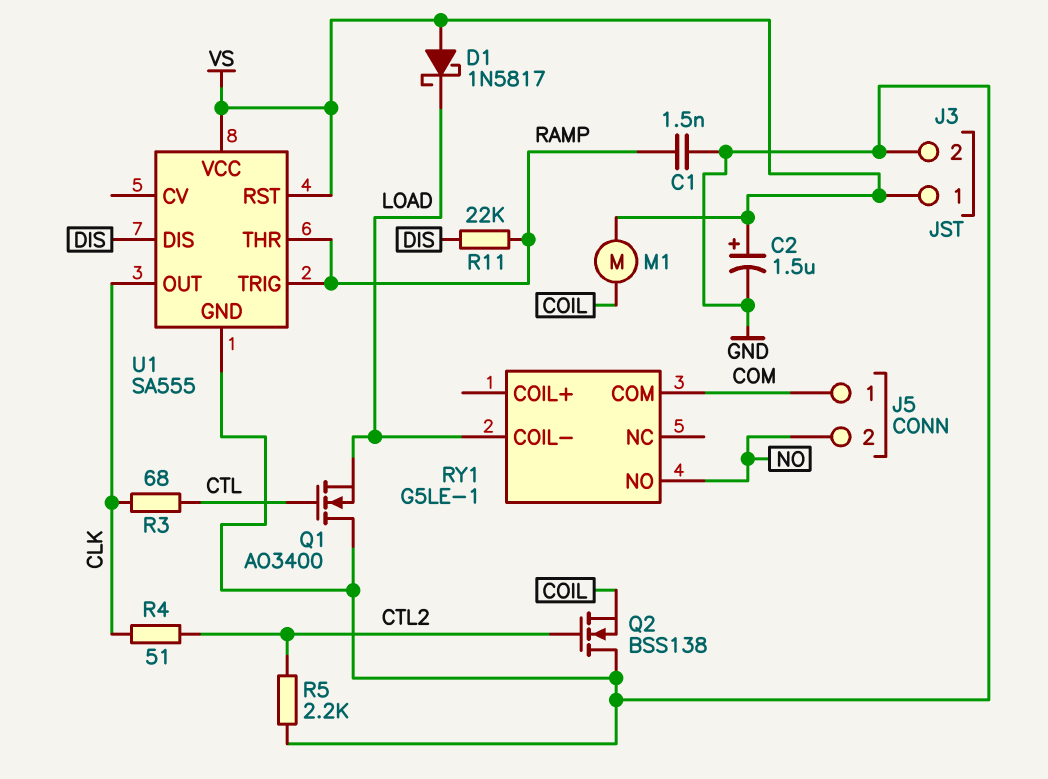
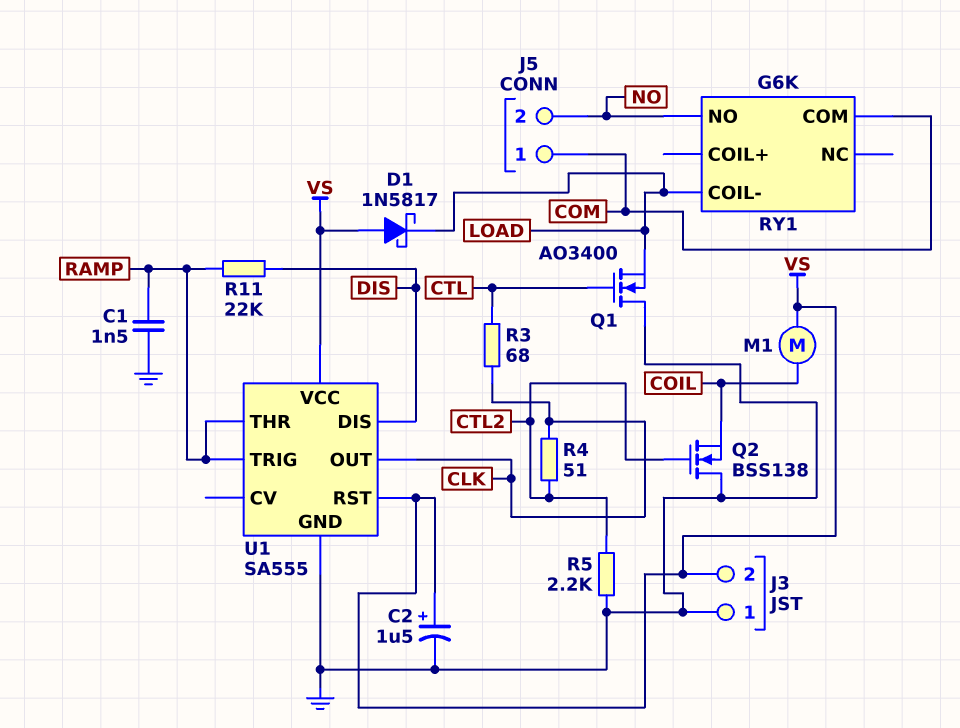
J3 pin 1: VS -> GND
J3 pin 2: GND -> VS
RY1: G5LE-1 -> G6K

